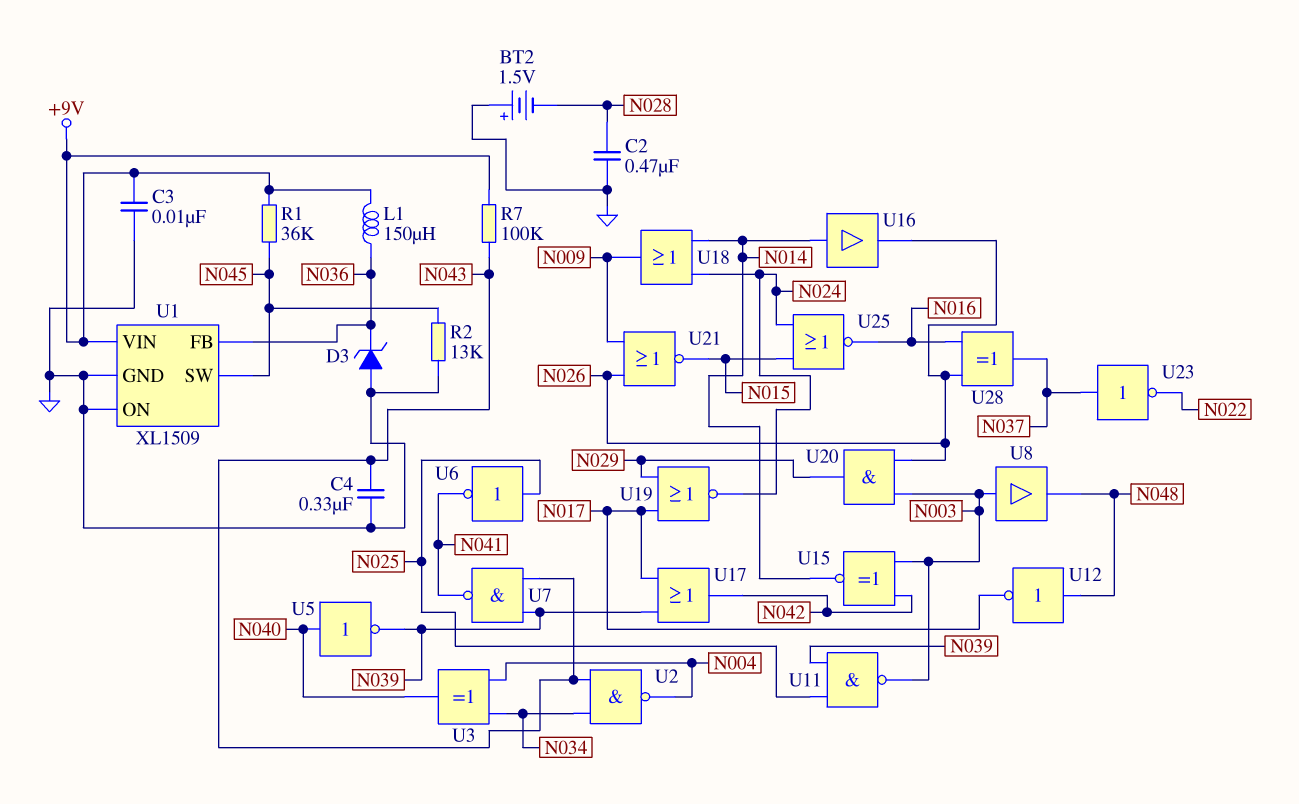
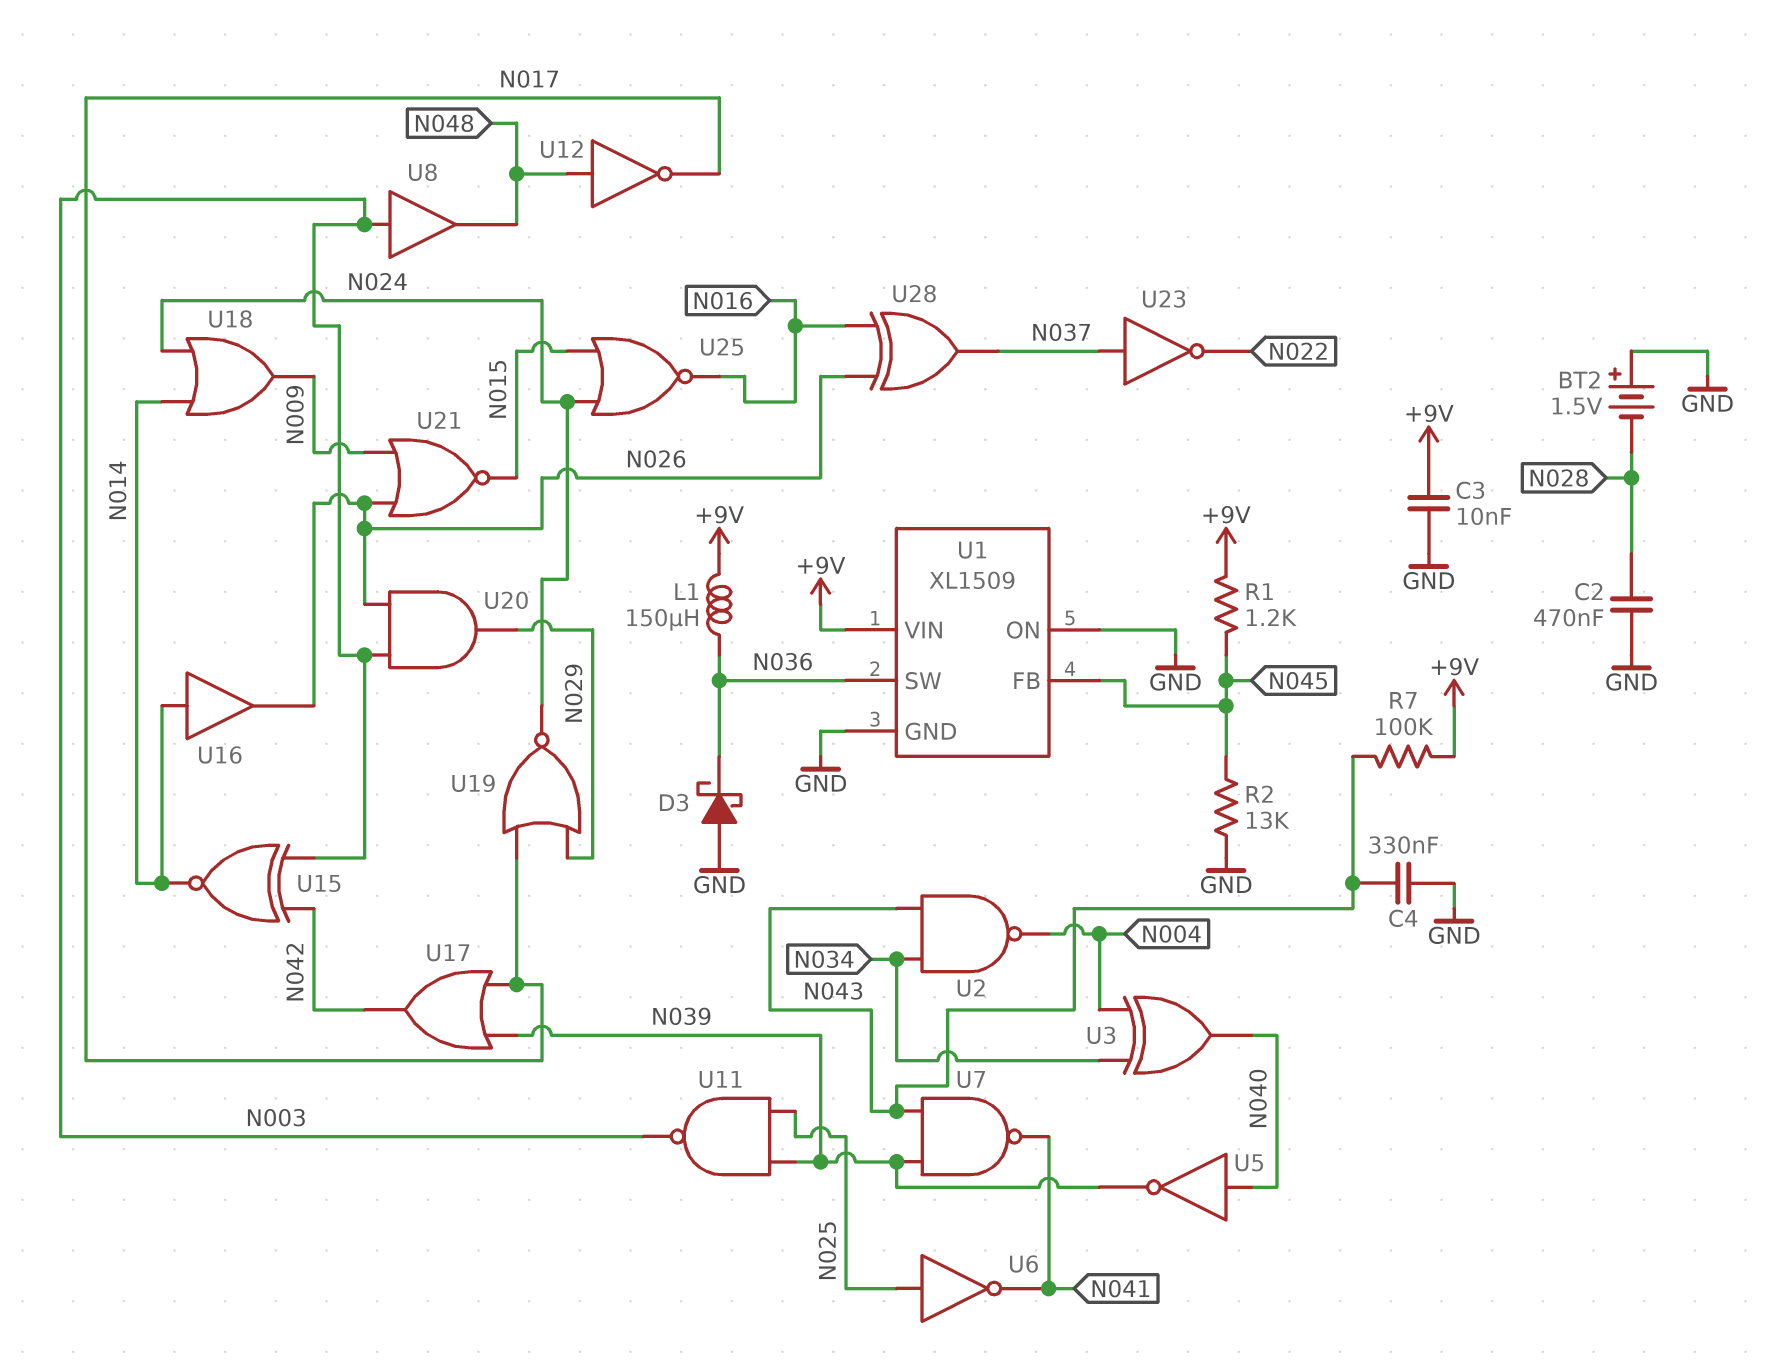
D3: zener (A GND, K N036) -> schottky (A GND, K N036)
R1: 36k (+9V, N045) -> 1.2k (+9V, N045)
U1 pin FB: N036 -> N045
U1 pin SW: N045 -> N036

